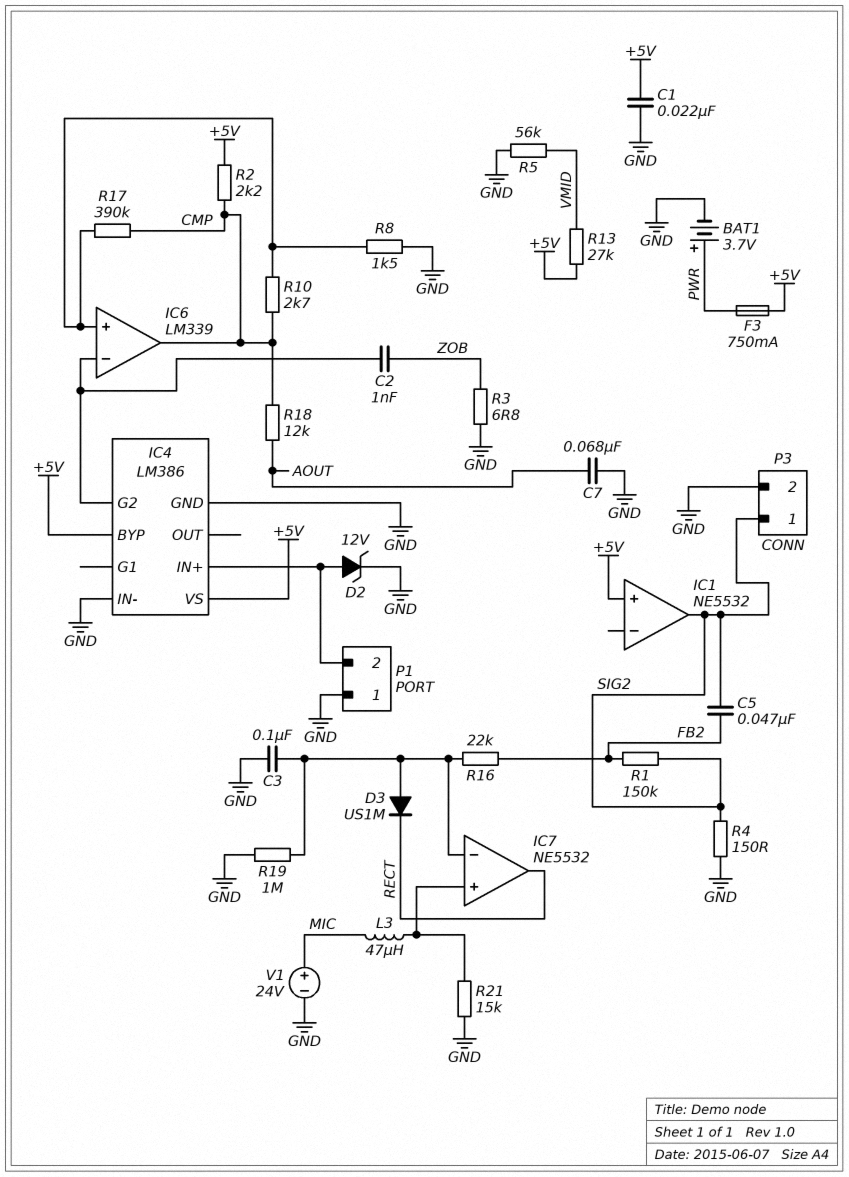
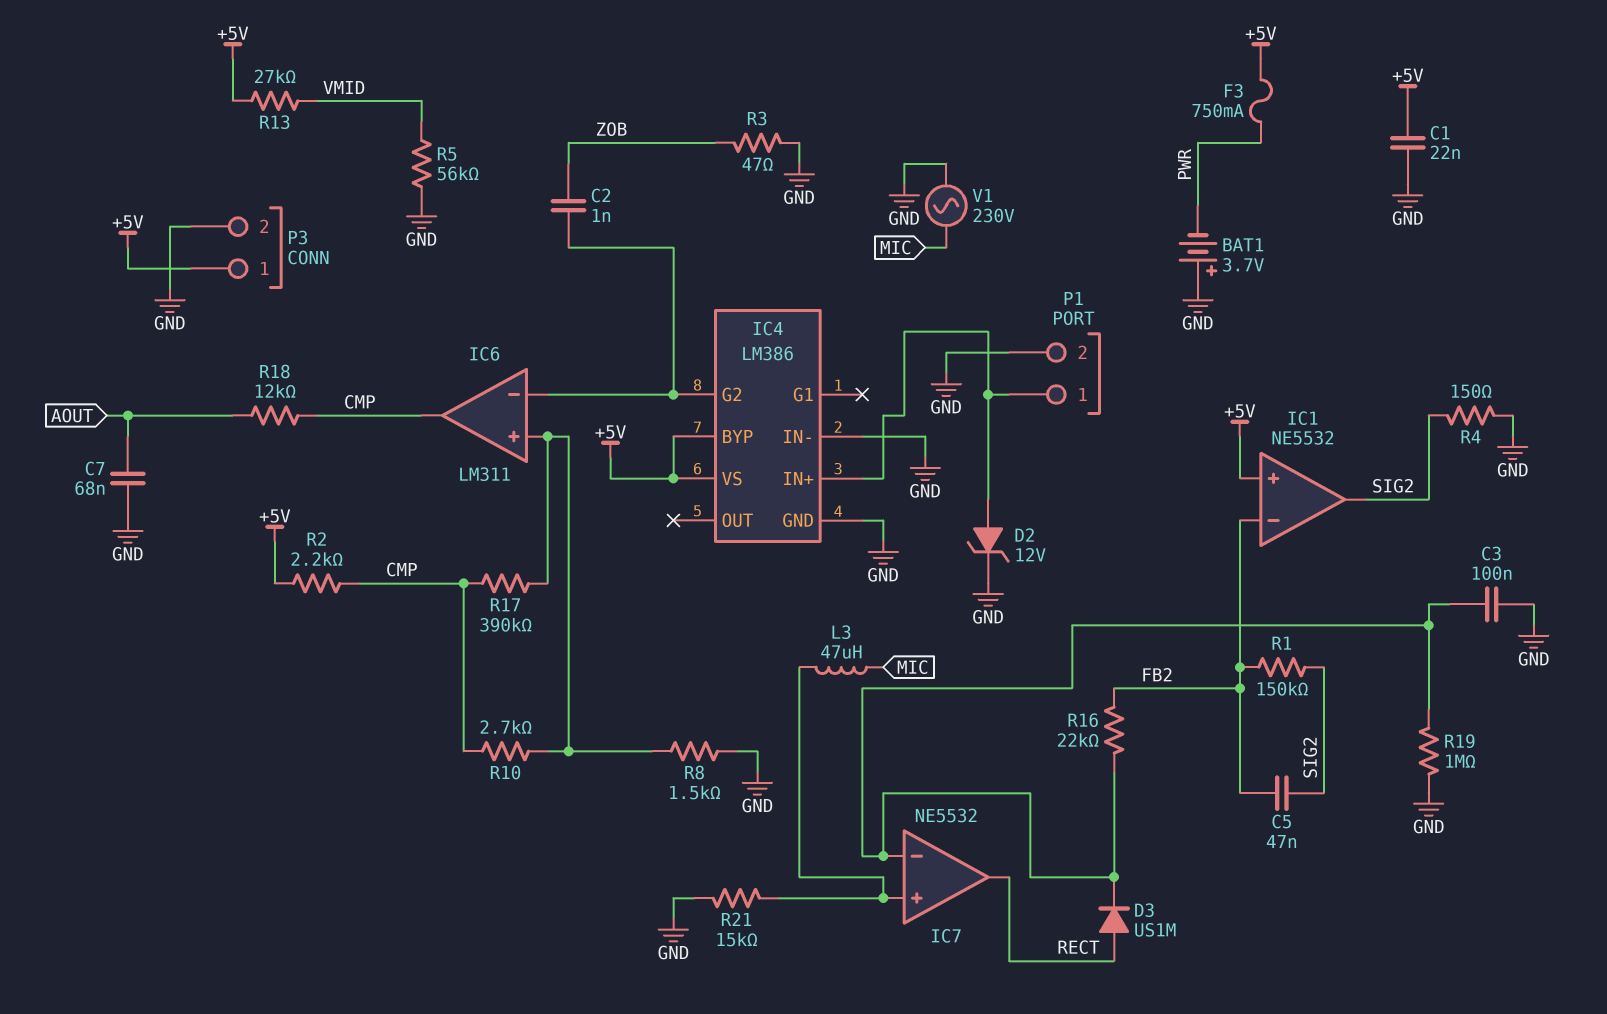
BAT1: 3.7V (plus PWR, minus GND) -> 3.7V (plus GND, minus PWR)
D3: diode US1M (A IC7/in-, K RECT) -> diode US1M (A RECT, K IC7/in-)
IC1 pin in-: none -> FB2
IC6: LM339 -> LM311
P1 pin 1: GND -> IC4/IN+
P1 pin 2: IC4/IN+ -> GND
P3 pin 1: SIG2 -> +5V
R3: 6.8 (GND, ZOB) -> 47 (GND, ZOB)
V1: 24V (plus MIC, minus GND) -> AC 230V (GND, MIC)

